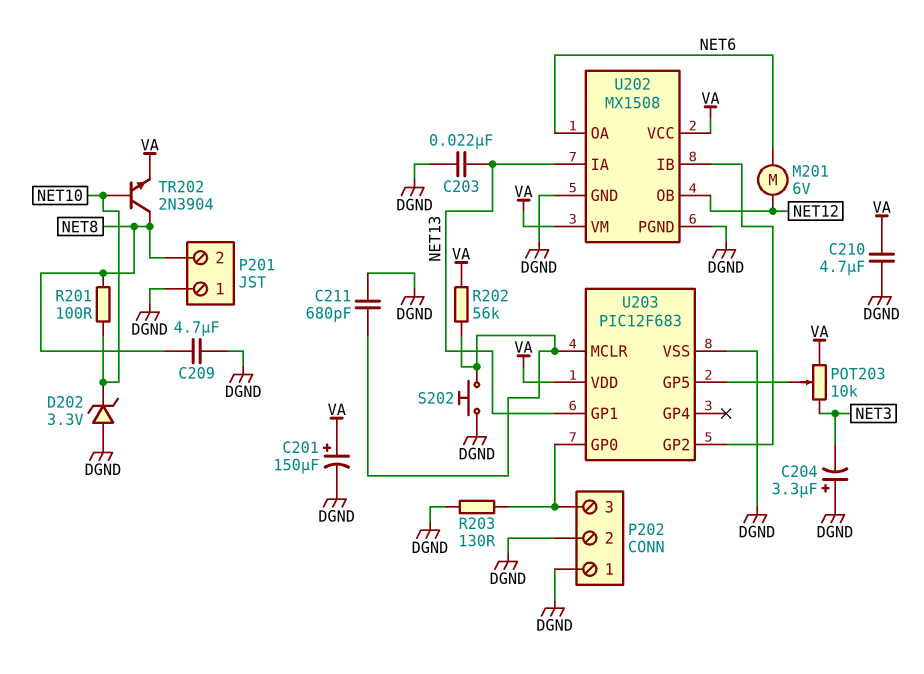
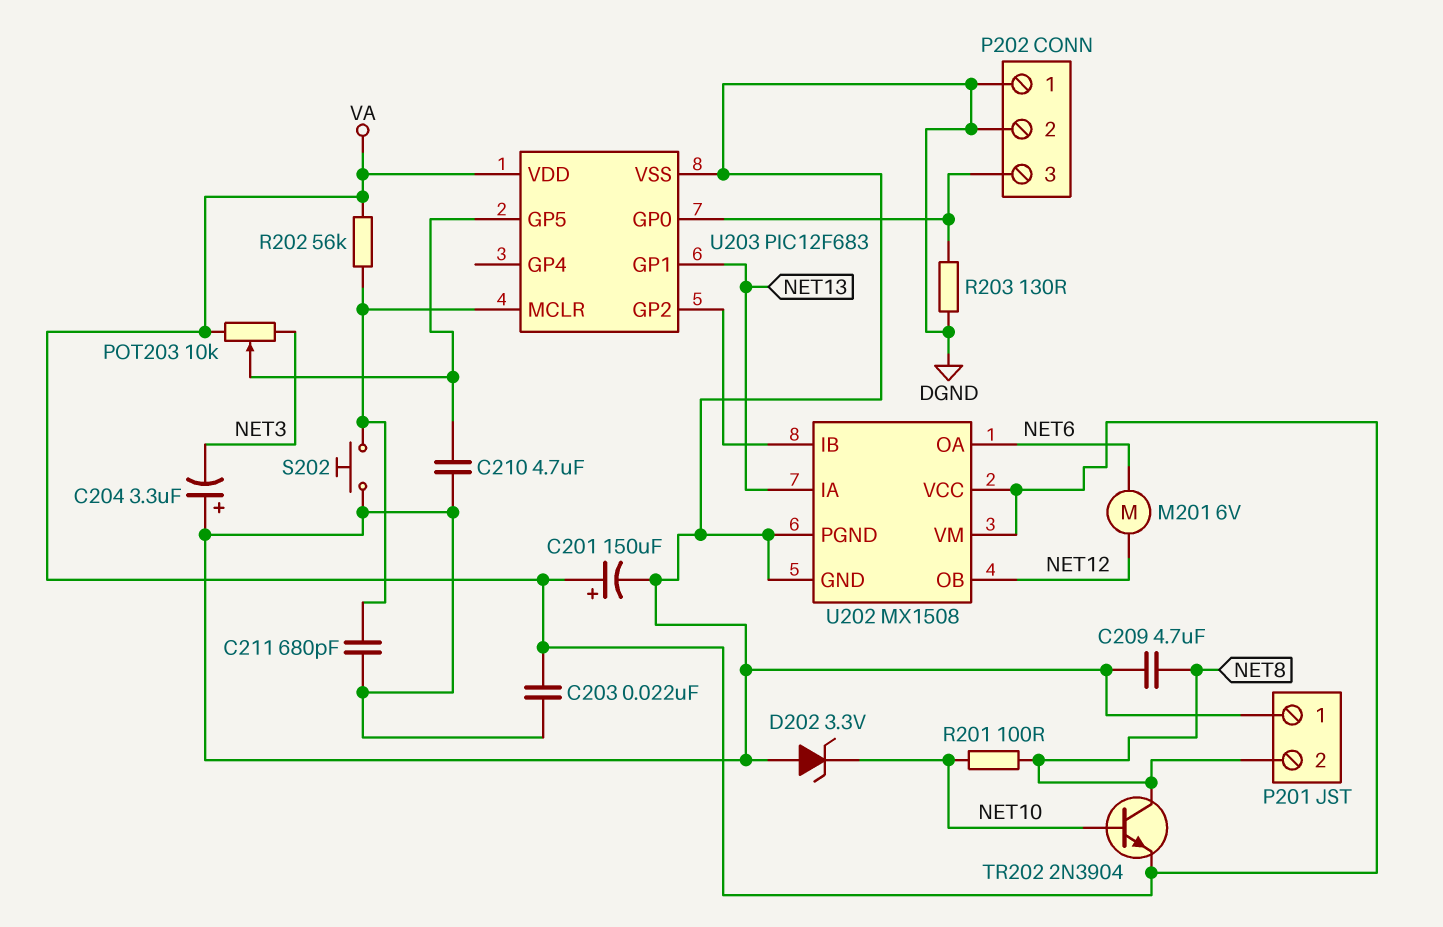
C203: 22nF (DGND, NET13) -> 22nF (DGND, VA)
C210: 4.7uF (DGND, VA) -> 4.7uF (DGND, U203/GP5)

